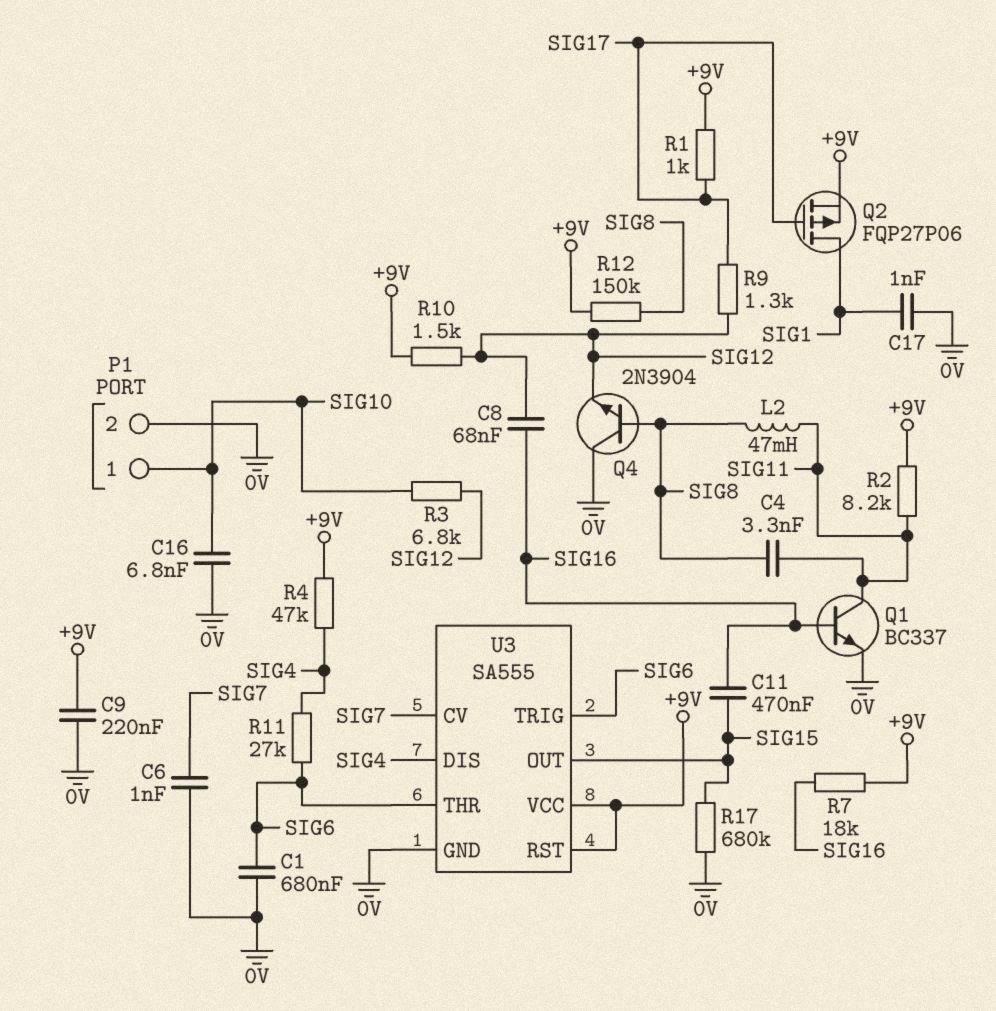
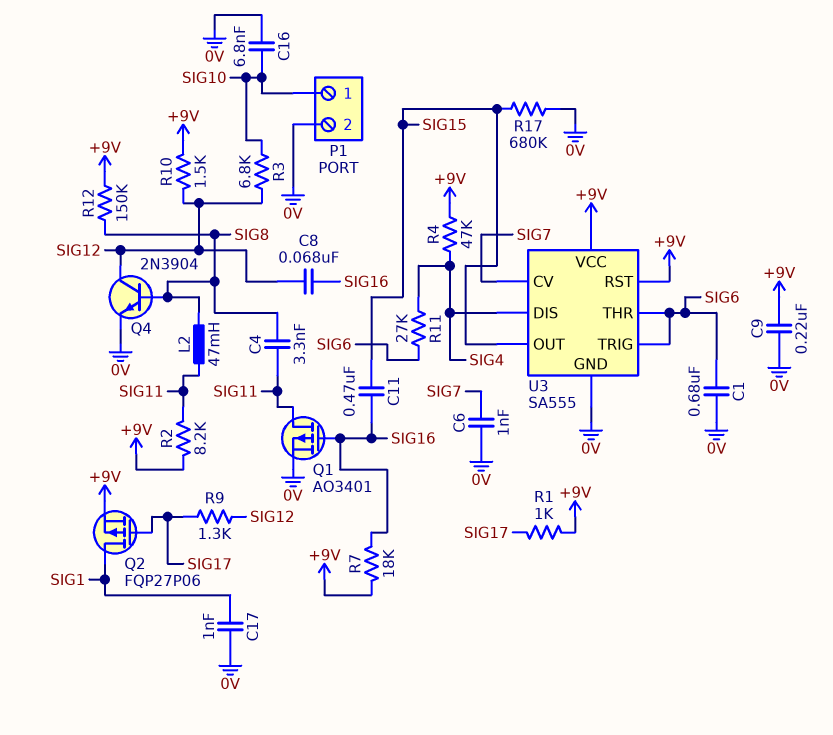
Q1: NPN BC337 (B SIG16, C SIG11, E 0V) -> PMOS AO3401 (G SIG16, D SIG11, S 0V)
Q4: NPN 2N3904 (B SIG8, C 0V, E SIG12) -> NPN 2N3904 (B SIG8, C SIG12, E 0V)

